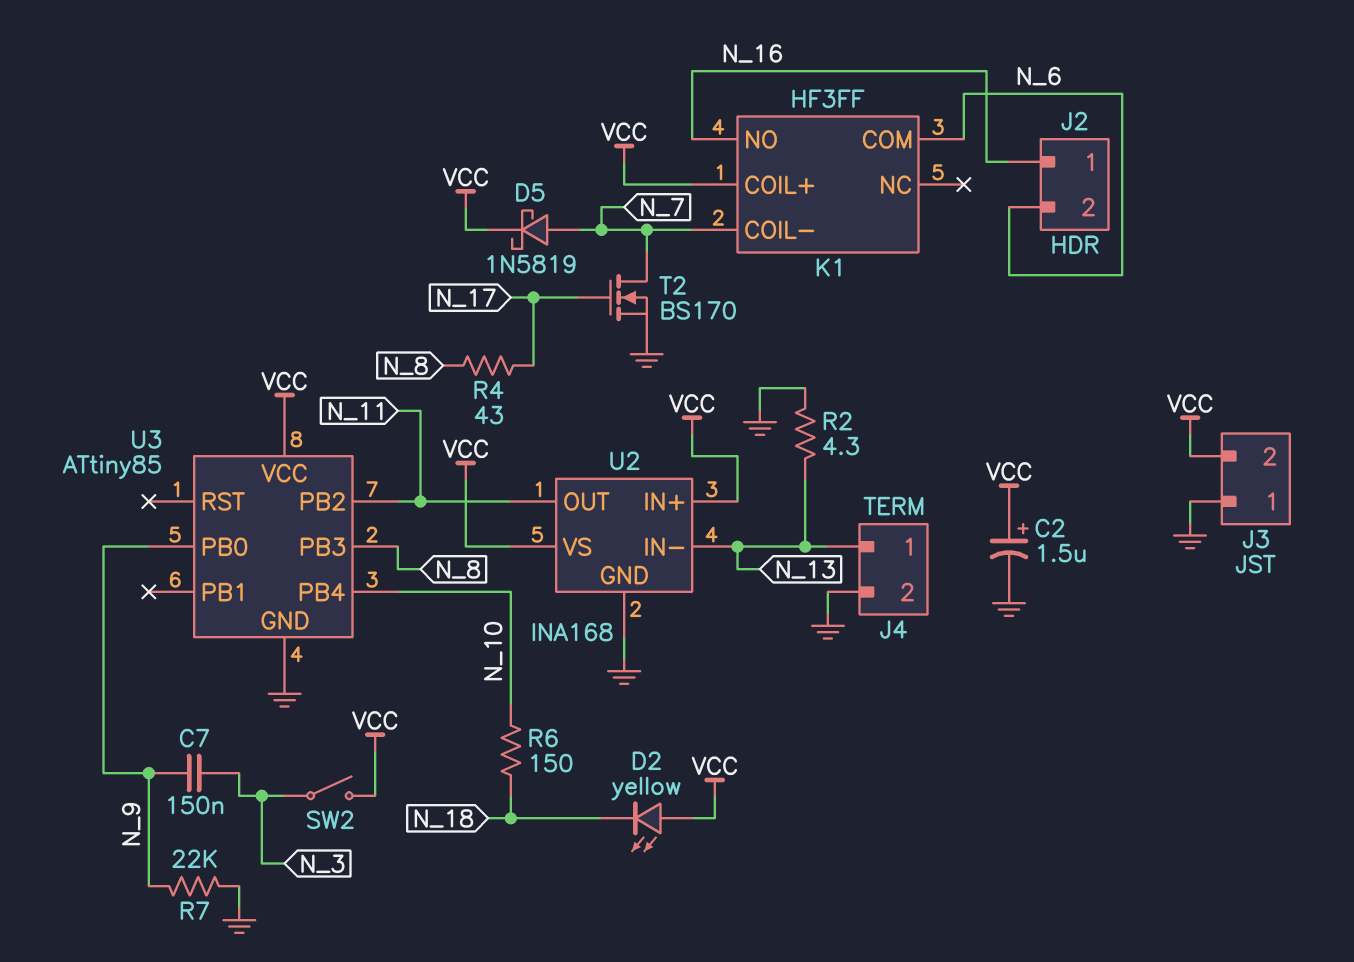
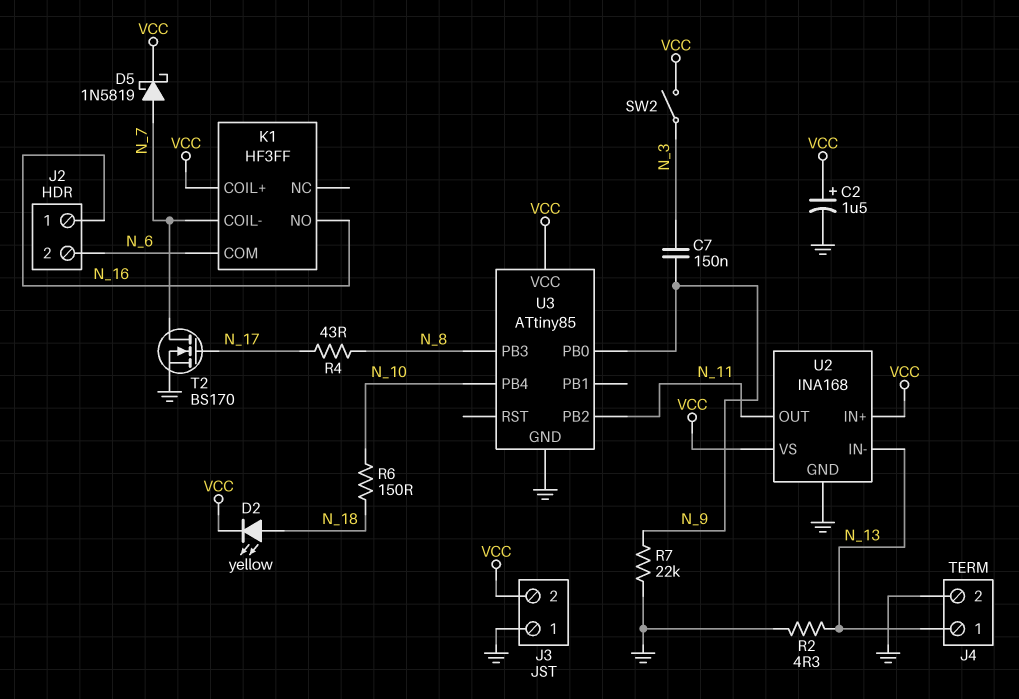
D2: LED yellow (A VCC, K N_18) -> LED yellow (A N_18, K VCC)

